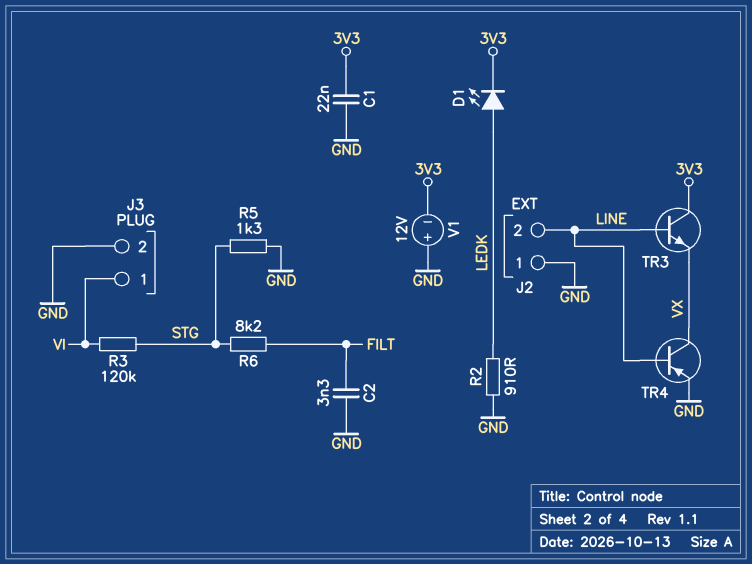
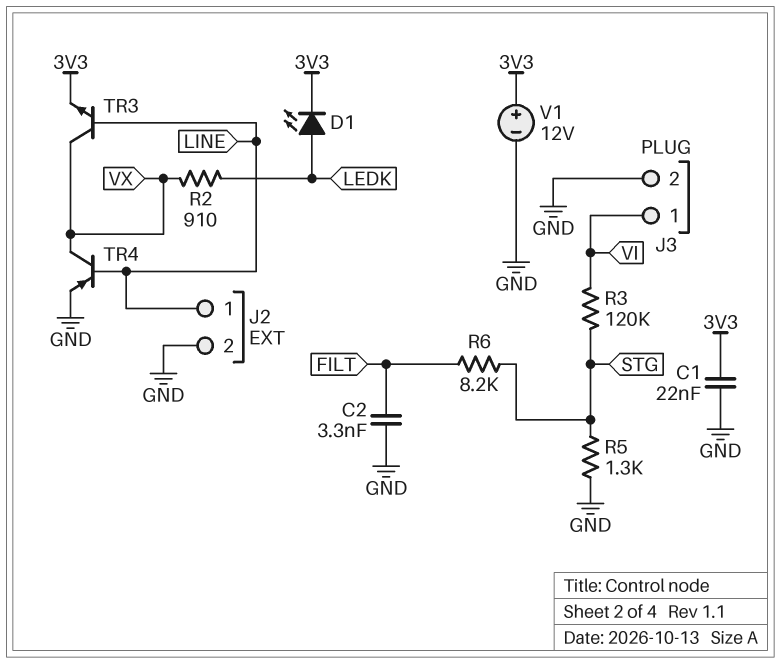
J2 pin 1: GND -> LINE
J2 pin 2: LINE -> GND
R2: 910 (GND, LEDK) -> 910 (LEDK, VX)
TR3: NPN (B LINE, C 3V3, E VX) -> NPN (B LINE, C VX, E 3V3)
V1: 12V (plus GND, minus 3V3) -> 12V (plus 3V3, minus GND)

